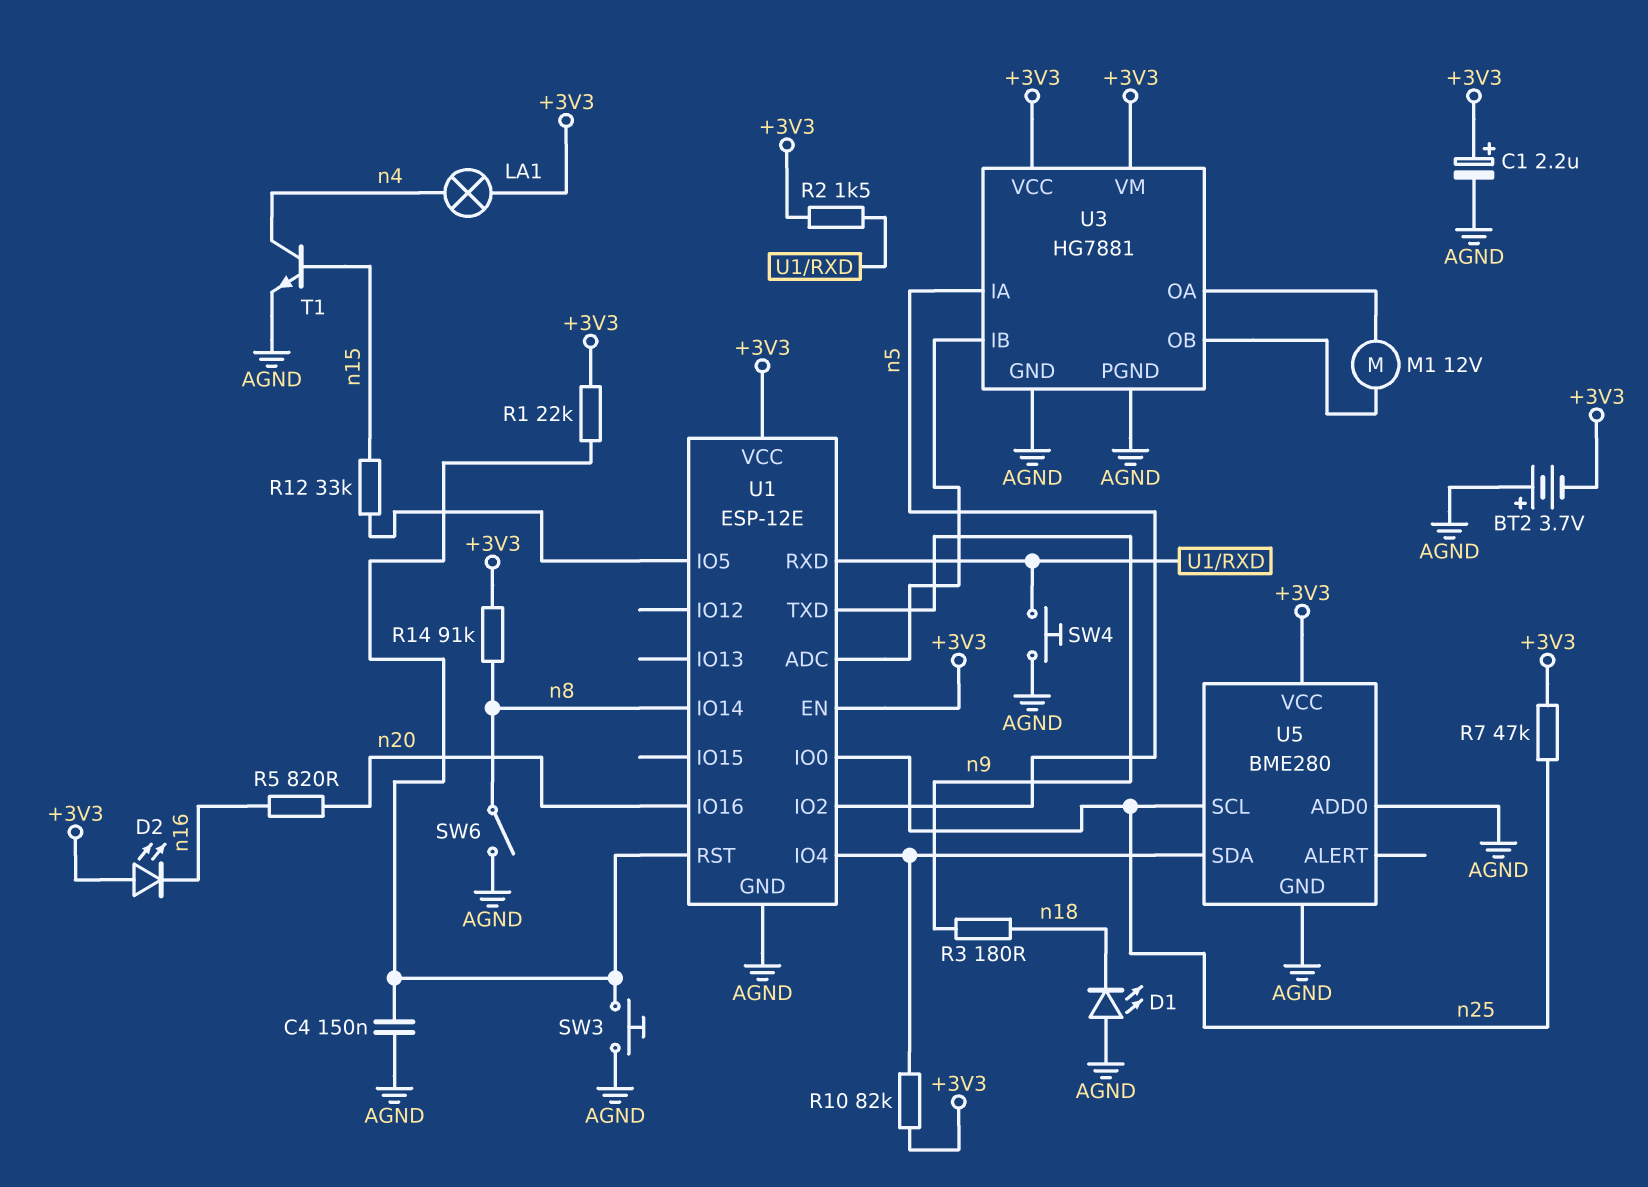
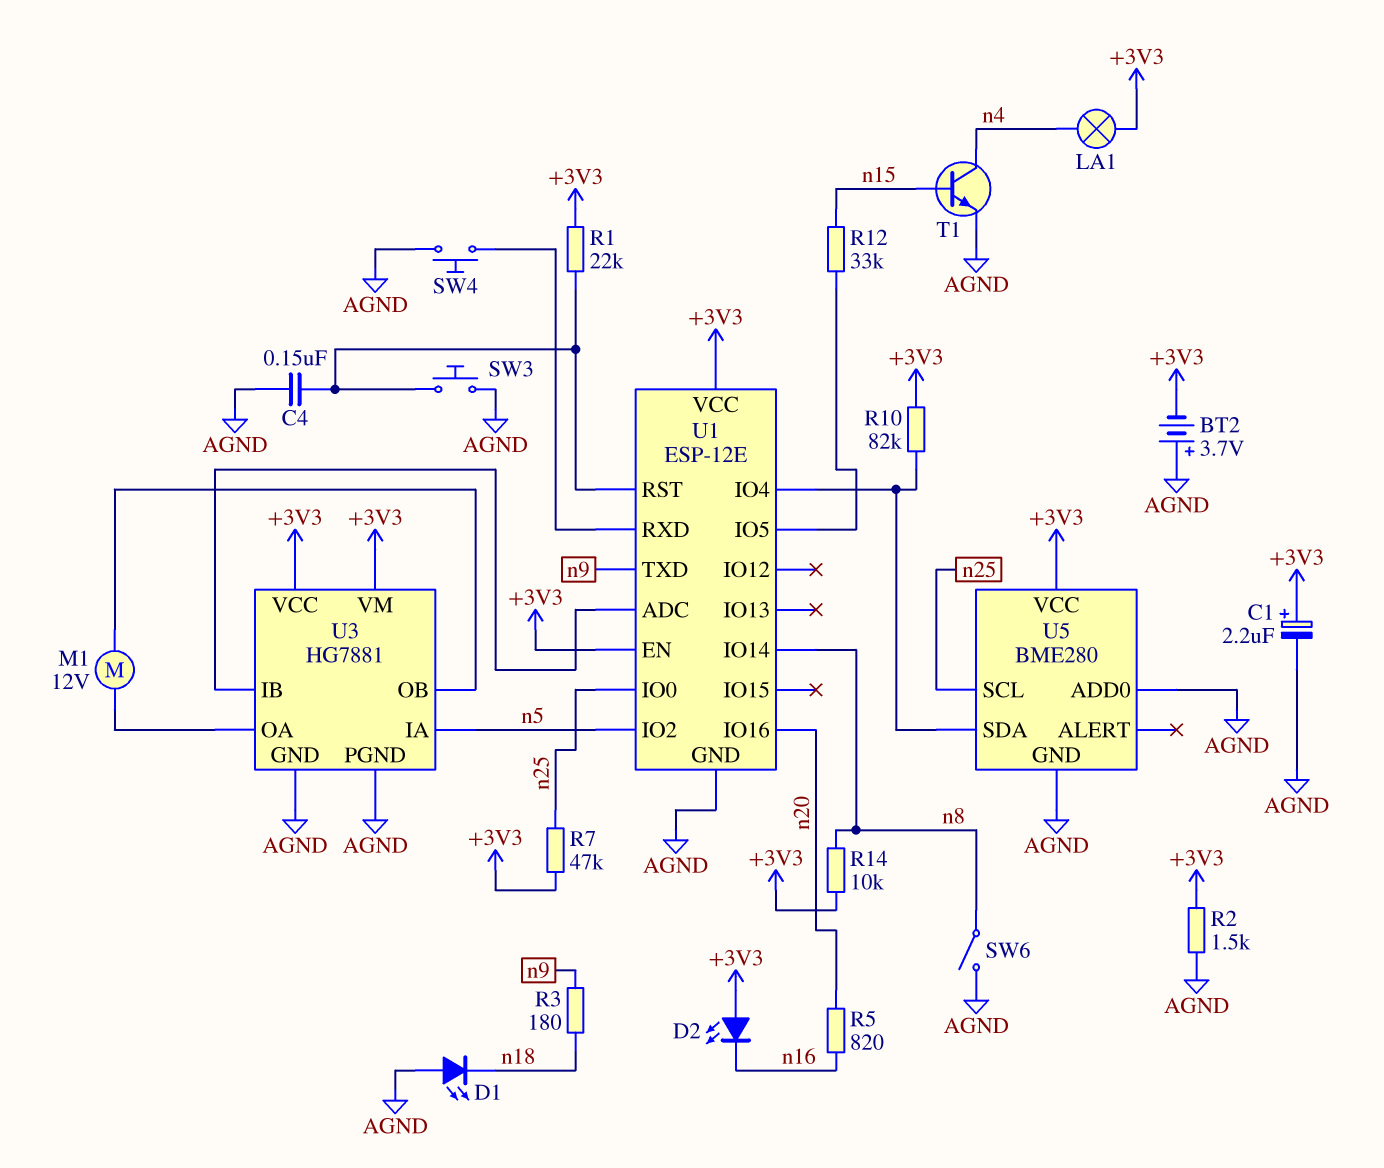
R2: 1.5k (+3V3, U1/RXD) -> 1.5k (+3V3, AGND)
R14: 91k (+3V3, n8) -> 10k (+3V3, n8)

